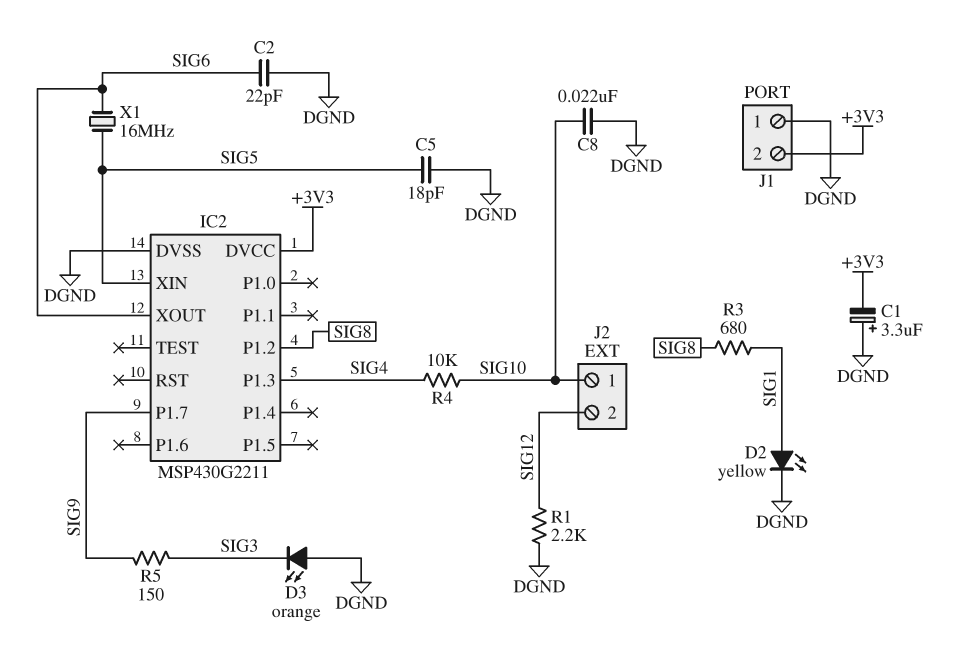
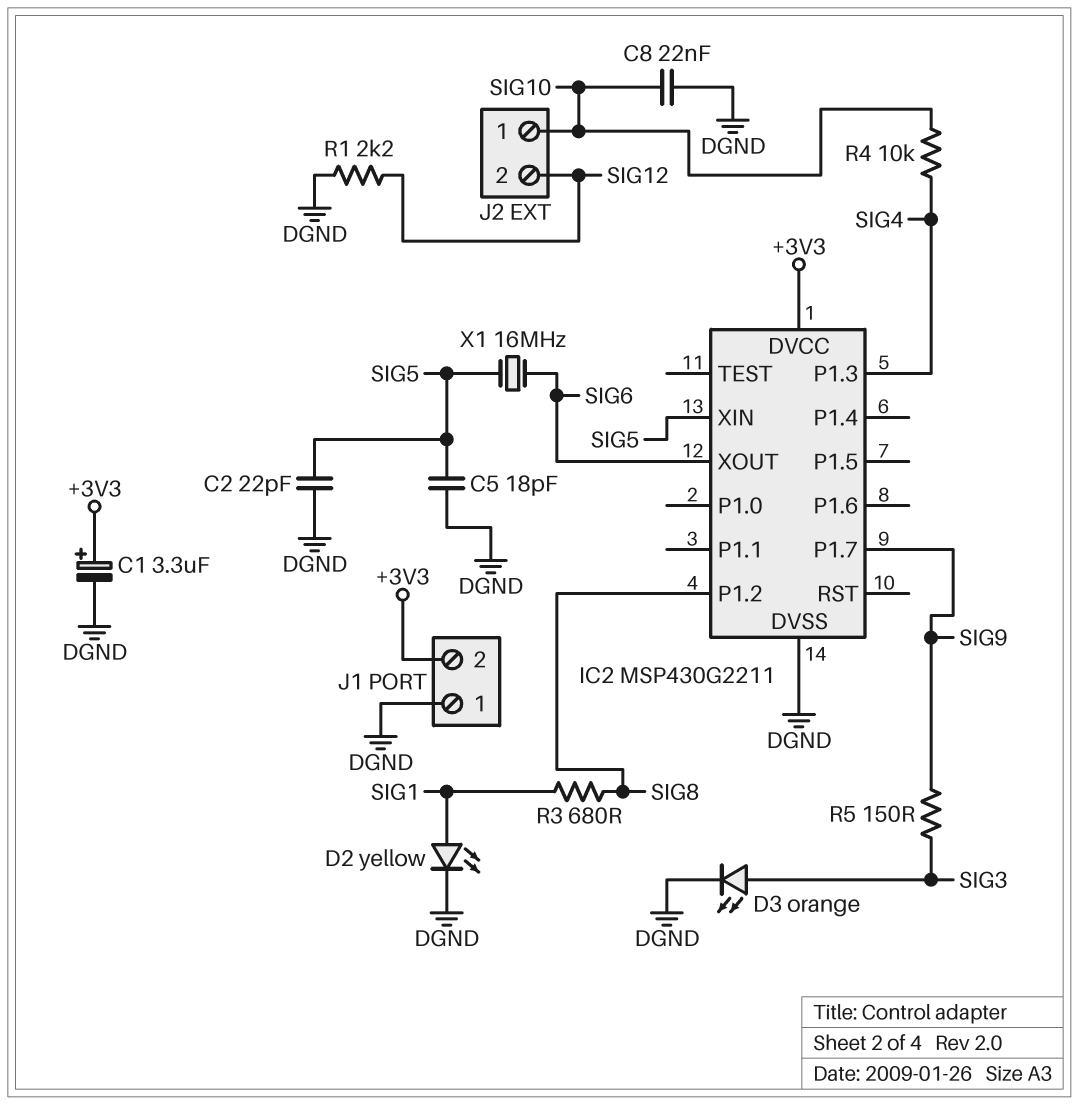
C1: 3.3uF (plus DGND, minus +3V3) -> 3.3uF (plus +3V3, minus DGND)
C2: 22pF (DGND, SIG6) -> 22pF (DGND, SIG5)
D3: LED orange (A DGND, K SIG3) -> LED orange (A SIG3, K DGND)

